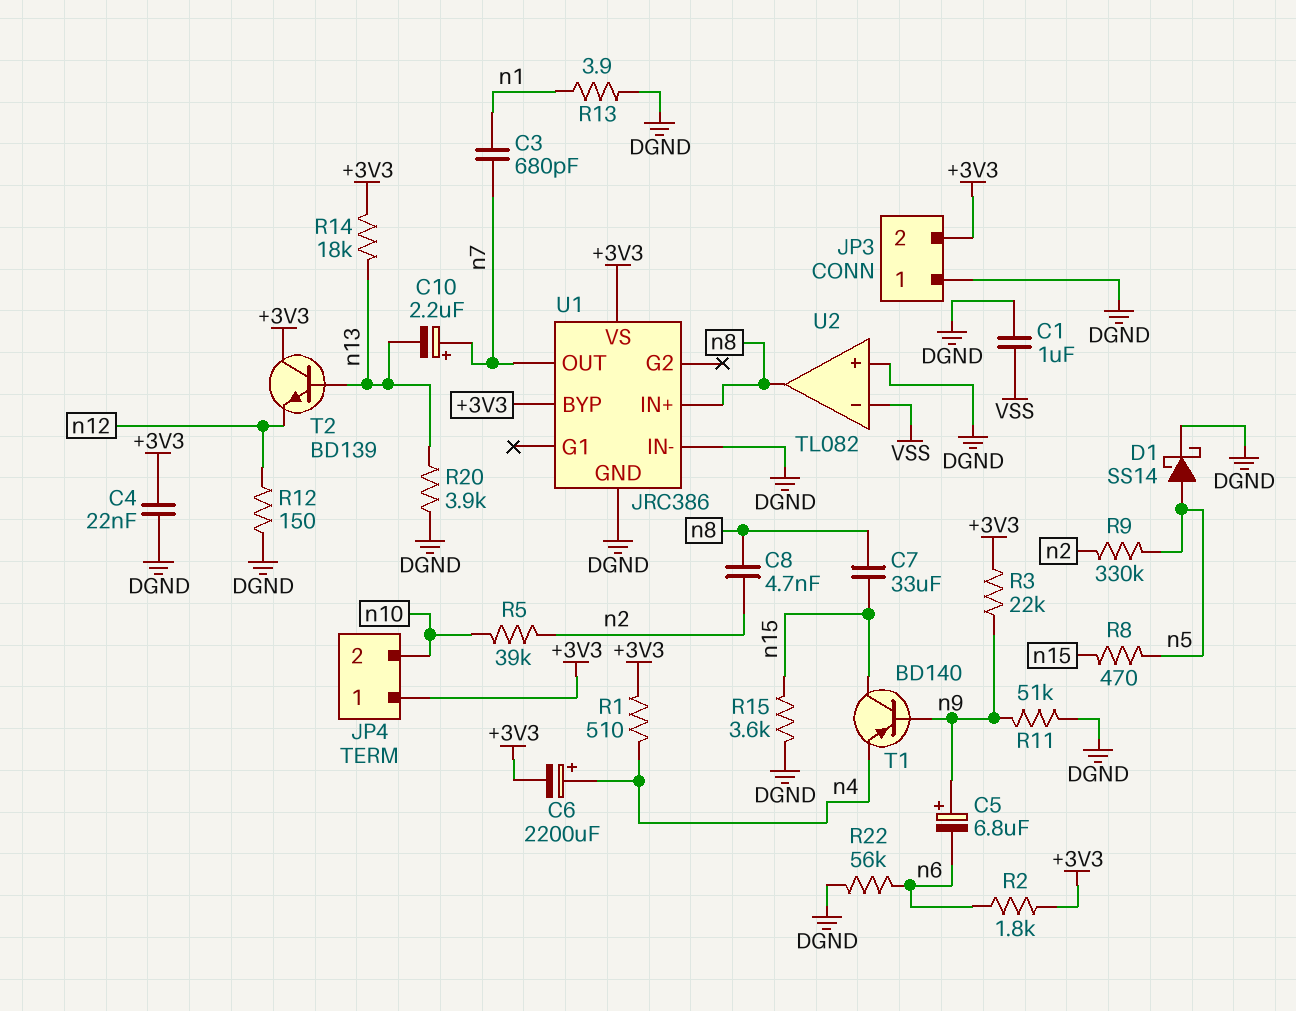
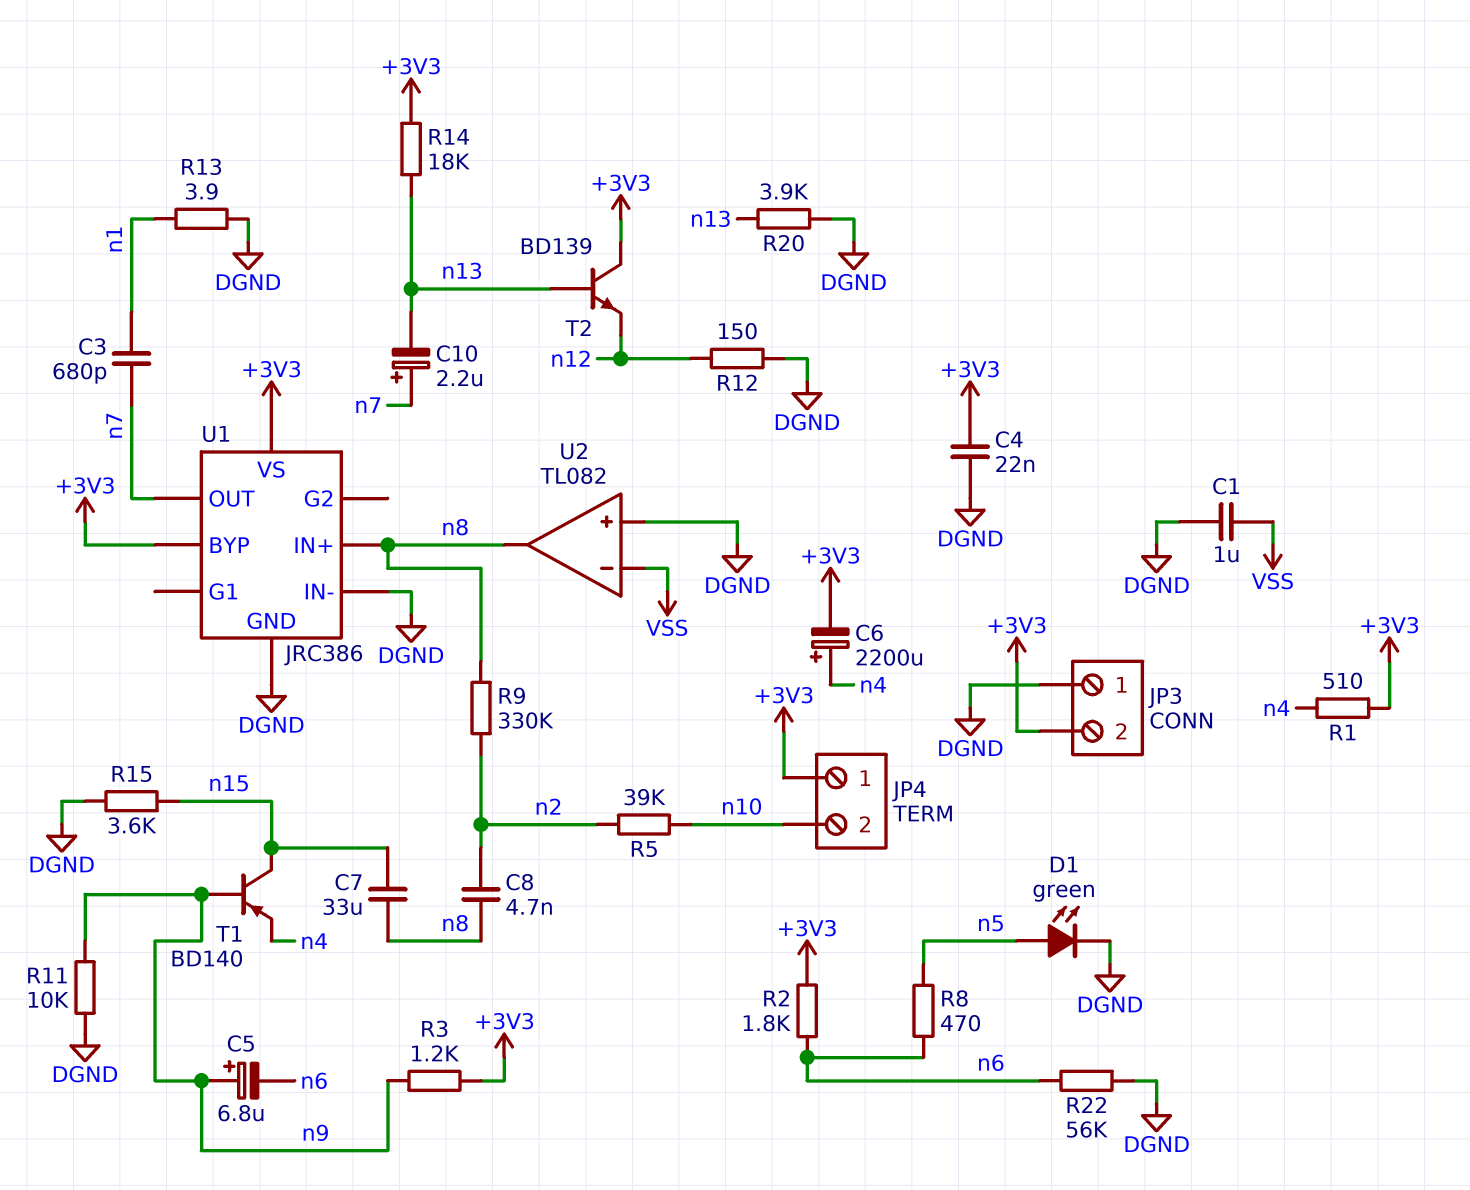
D1: schottky SS14 (A n5, K DGND) -> LED green (A n5, K DGND)
R3: 22k (+3V3, n9) -> 1.2k (+3V3, n9)
R8: 470 (n5, n15) -> 470 (n5, n6)
R9: 330k (n2, n5) -> 330k (n2, n8)
R11: 51k (DGND, n9) -> 10k (DGND, n9)

